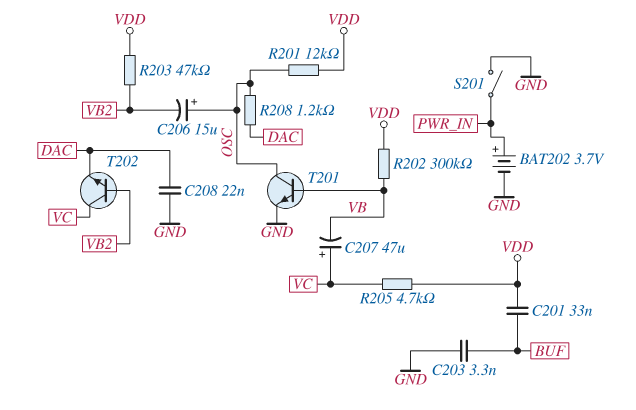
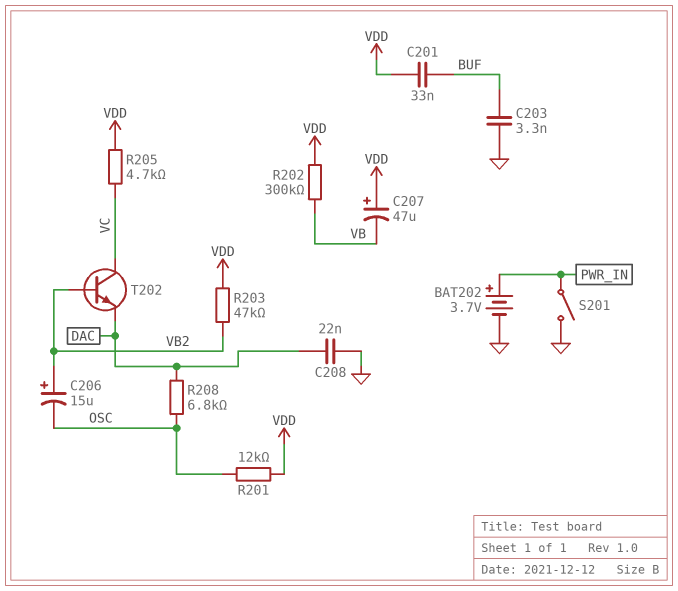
C206: 15uF (plus OSC, minus VB2) -> 15uF (plus VB2, minus OSC)
C207: 47uF (plus VC, minus VB) -> 47uF (plus VDD, minus VB)
R208: 1.2k (DAC, OSC) -> 6.8k (DAC, OSC)
T201: NPN (B VB, C OSC, E GND) -> none

